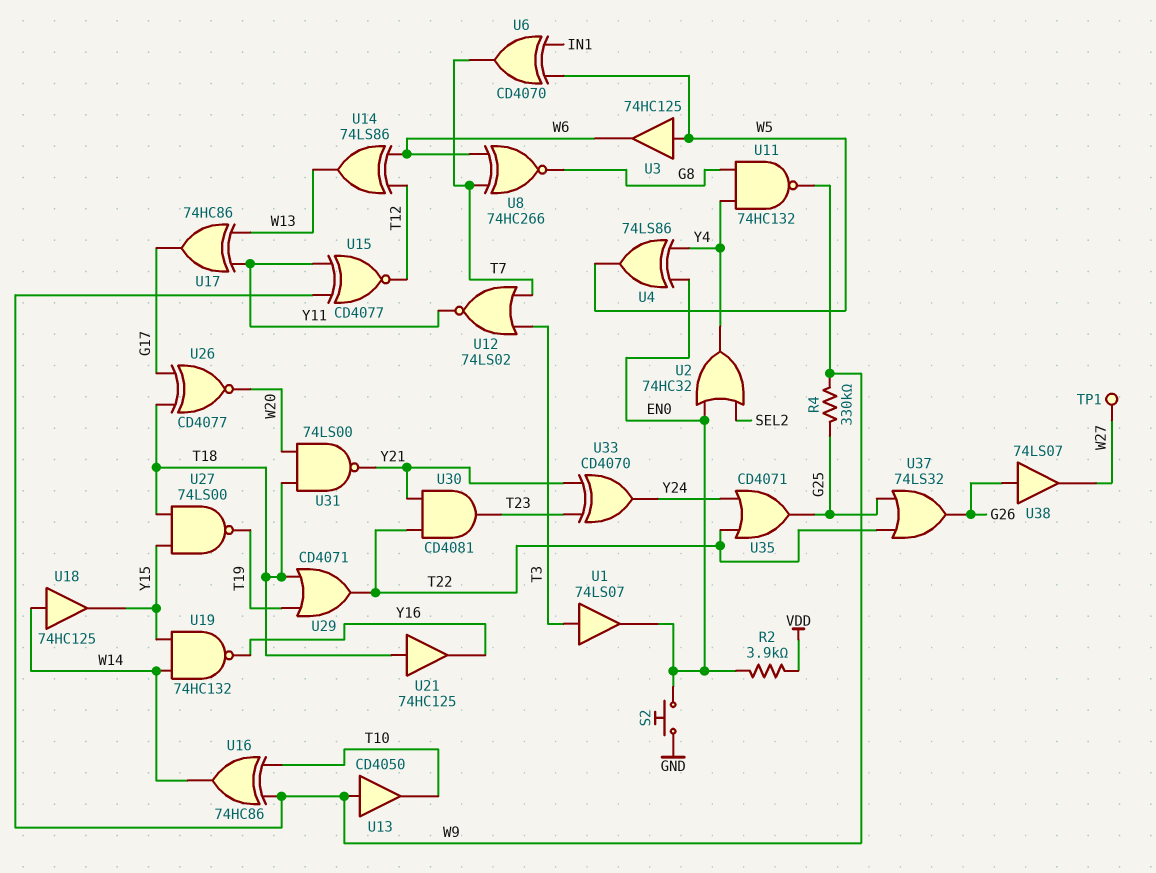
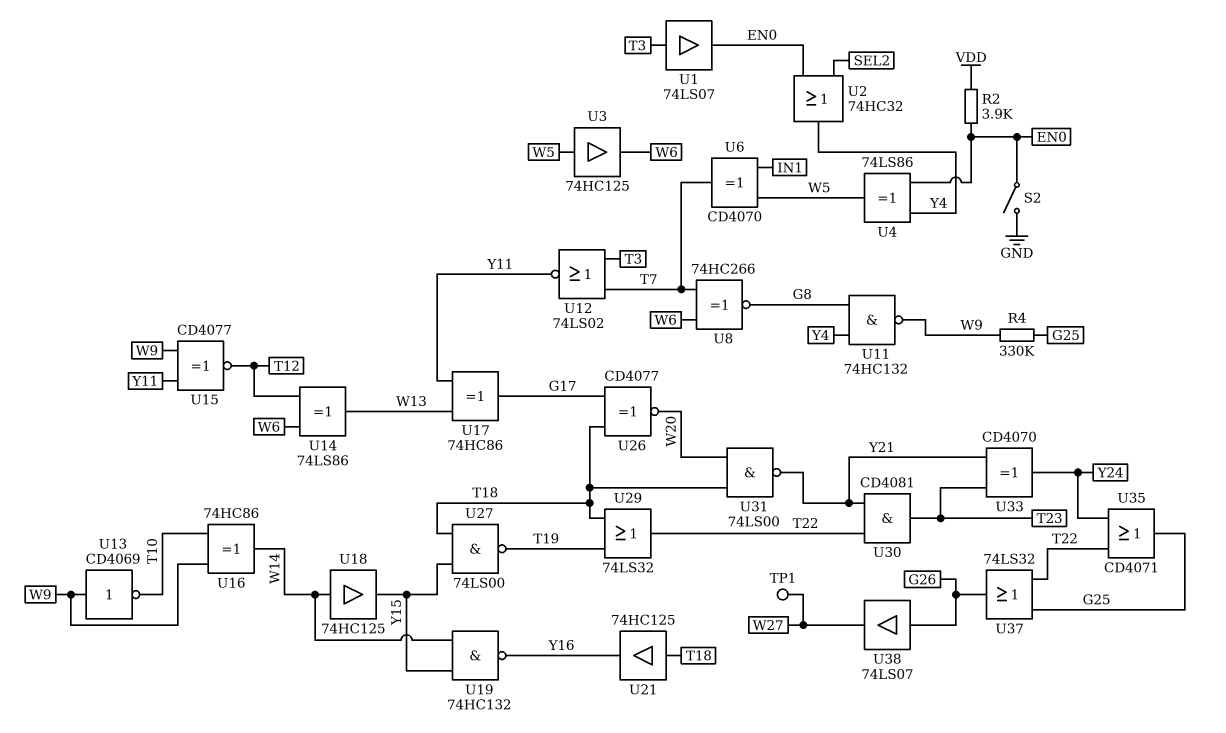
S2: button (EN0, GND) -> switch (EN0, GND)
U13: buffer CD4050 (in W9, out T10) -> NOT CD4069 (in W9, out T10)
U29: OR CD4071 (in T18, in T19, out T22) -> OR 74LS32 (in T18, in T19, out T22)

